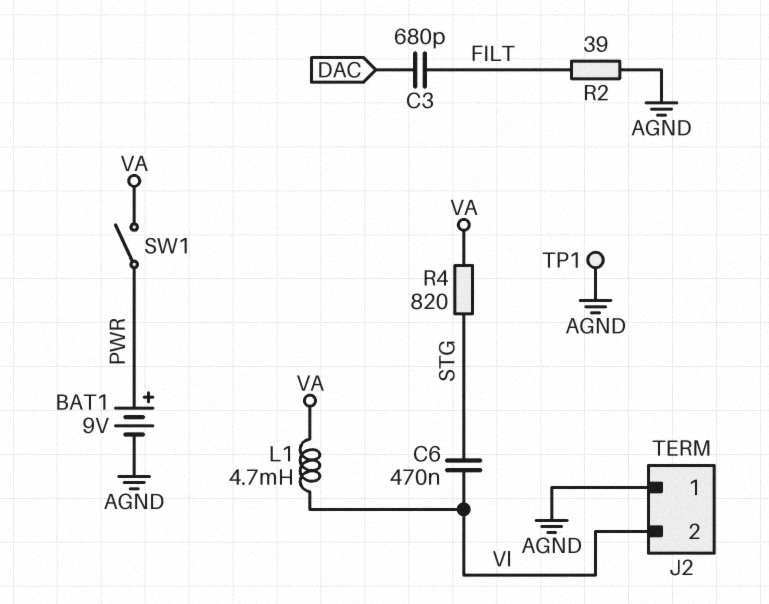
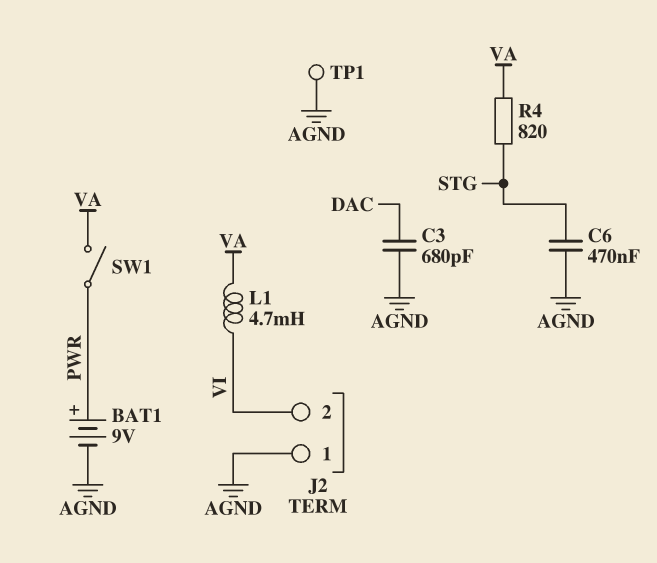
C3: 680pF (DAC, FILT) -> 680pF (AGND, DAC)
C6: 470nF (STG, VI) -> 470nF (AGND, STG)
R2: 39 (AGND, FILT) -> none

